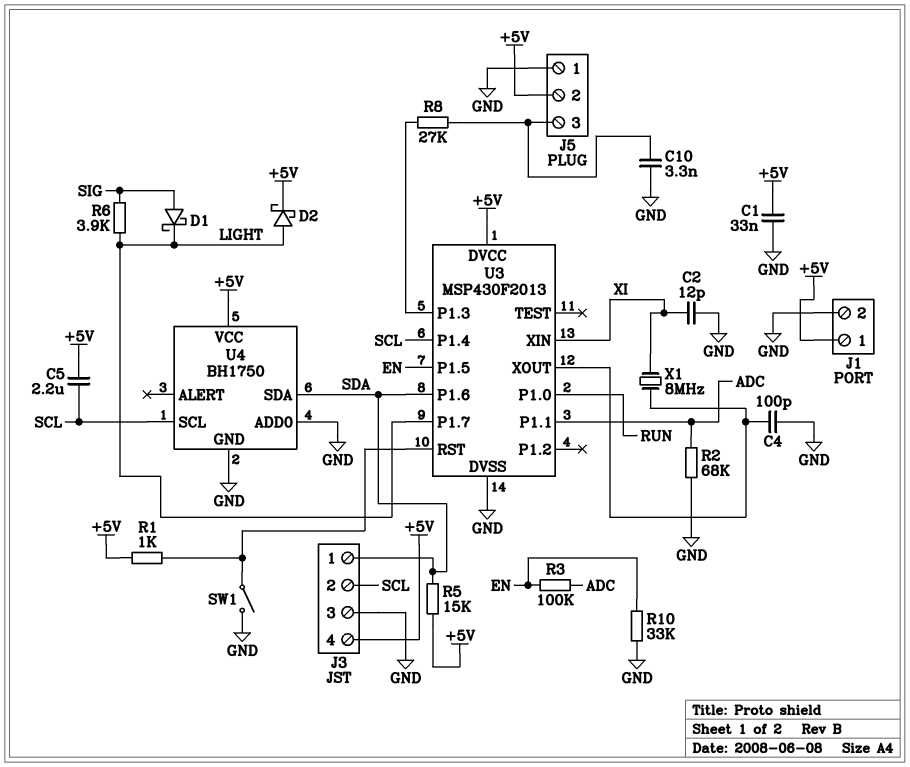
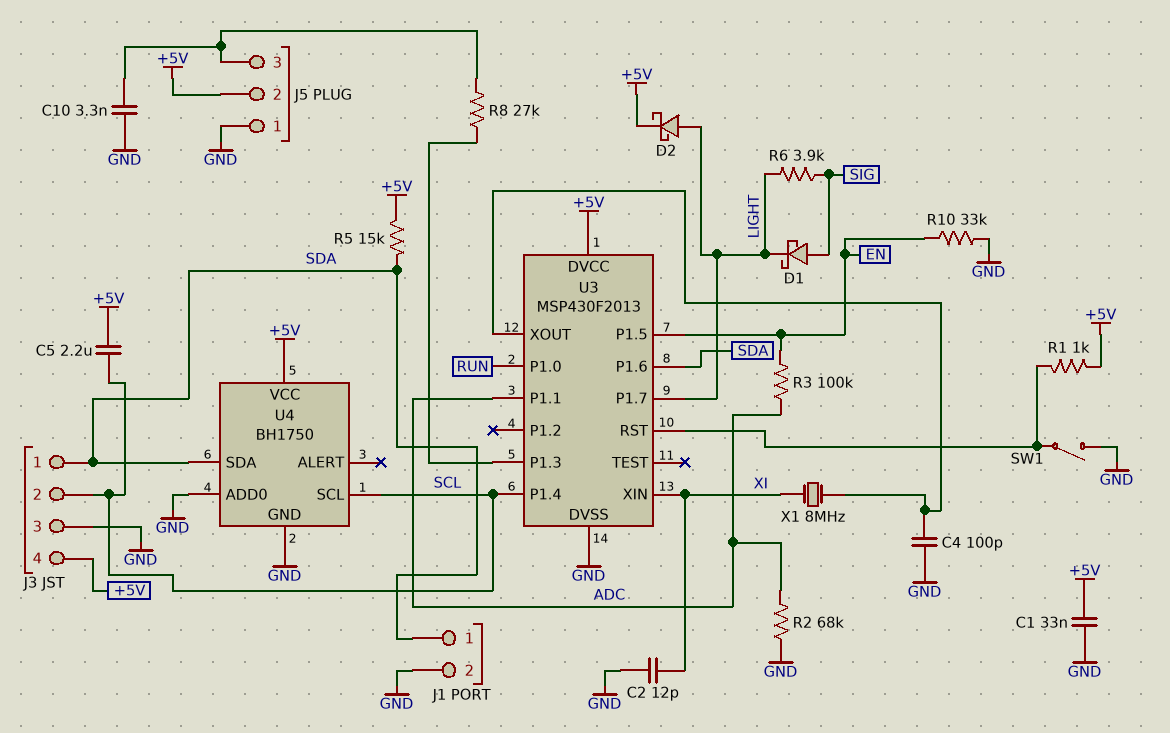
J1 pin 1: +5V -> SDA

